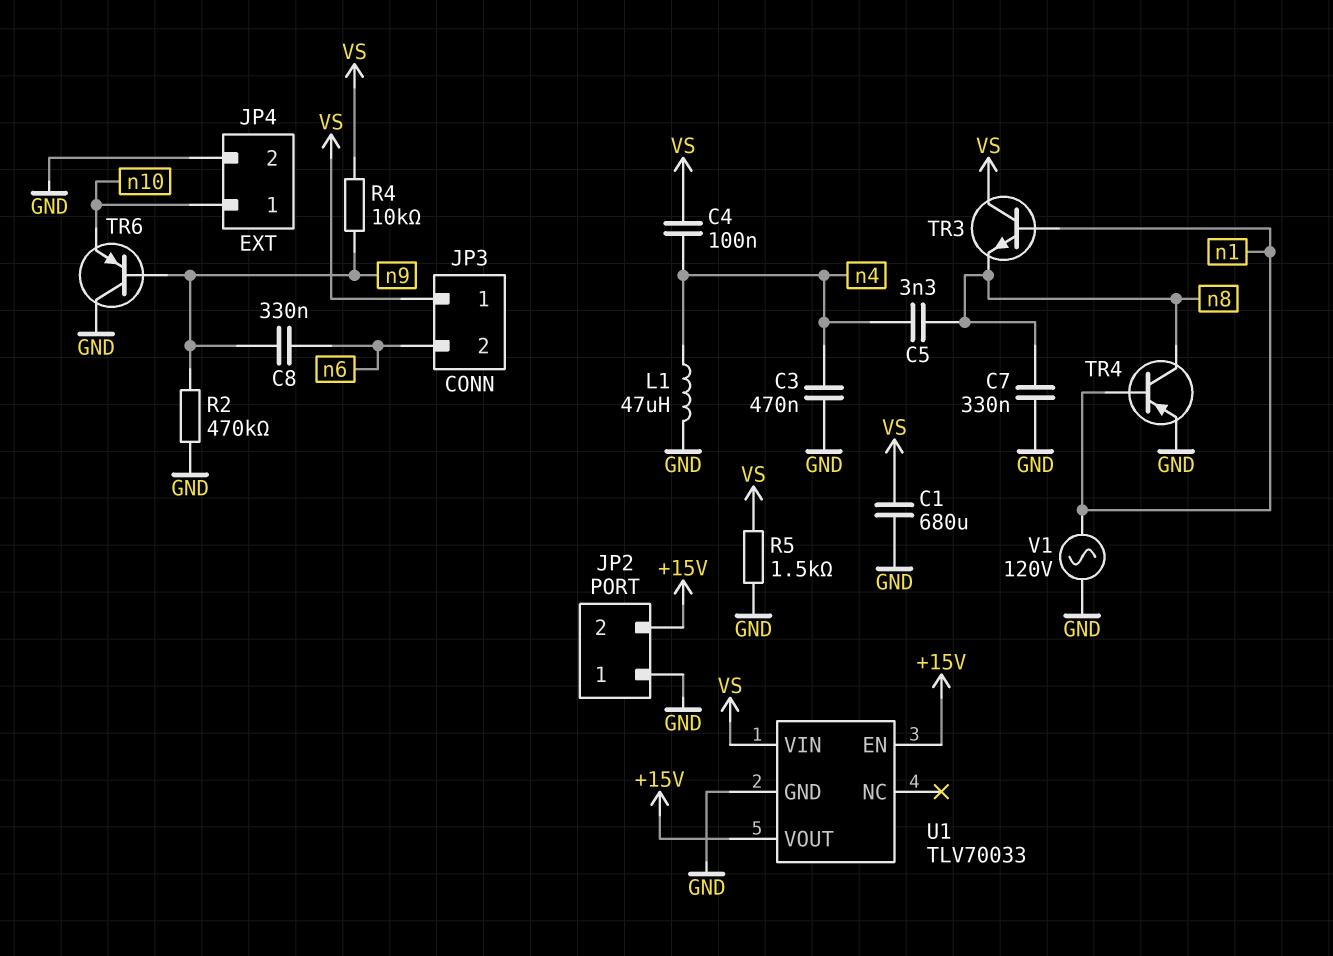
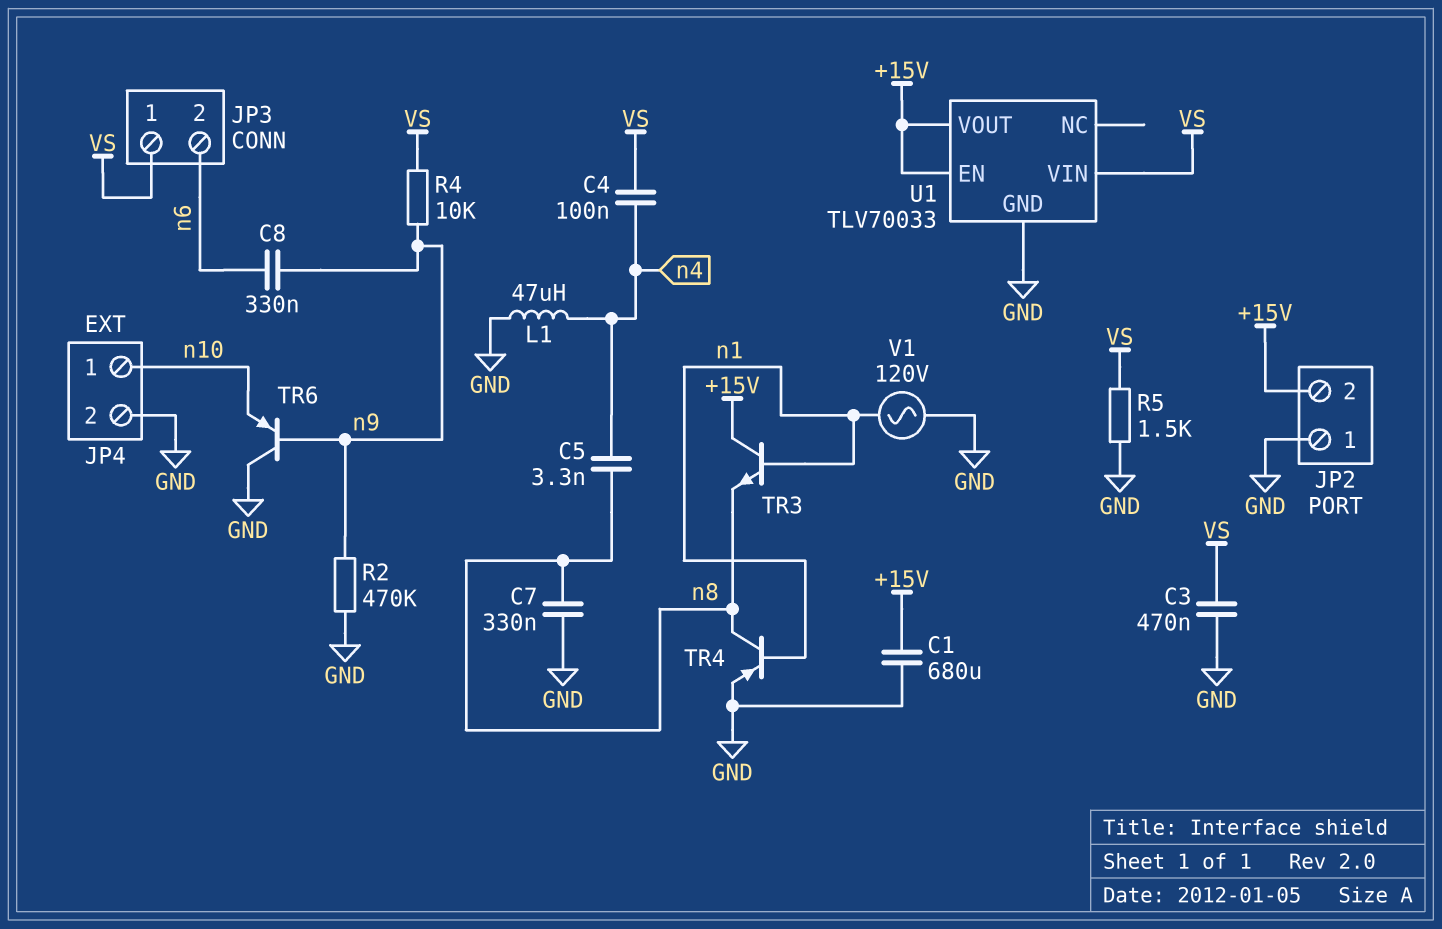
C1: 680uF (GND, VS) -> 680uF (+15V, GND)
C3: 470nF (GND, n4) -> 470nF (GND, VS)
TR3: NPN (B n1, C VS, E n8) -> NPN (B n1, C +15V, E n8)

